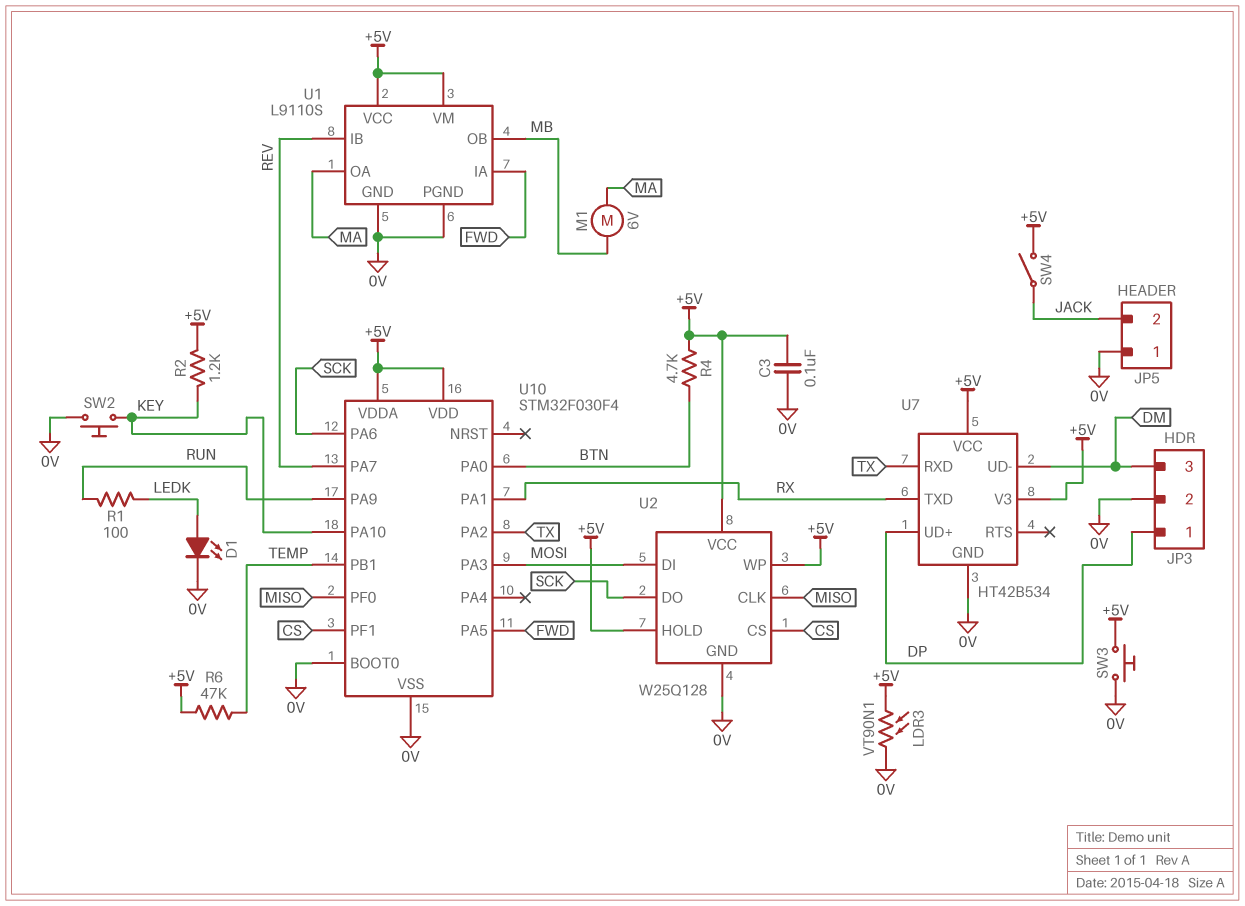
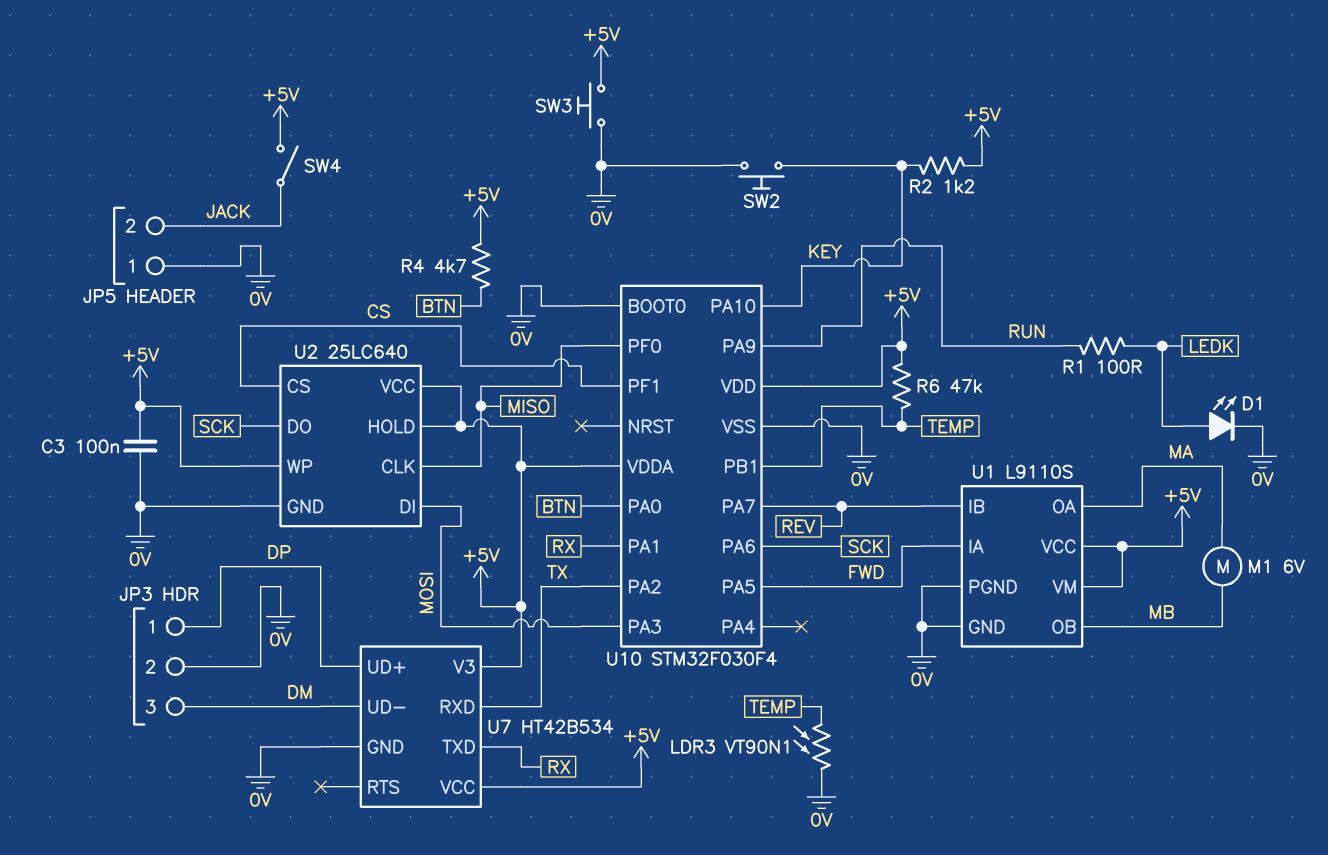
LDR3: VT90N1 (+5V, 0V) -> VT90N1 (0V, TEMP)
U2: W25Q128 -> 25LC640

